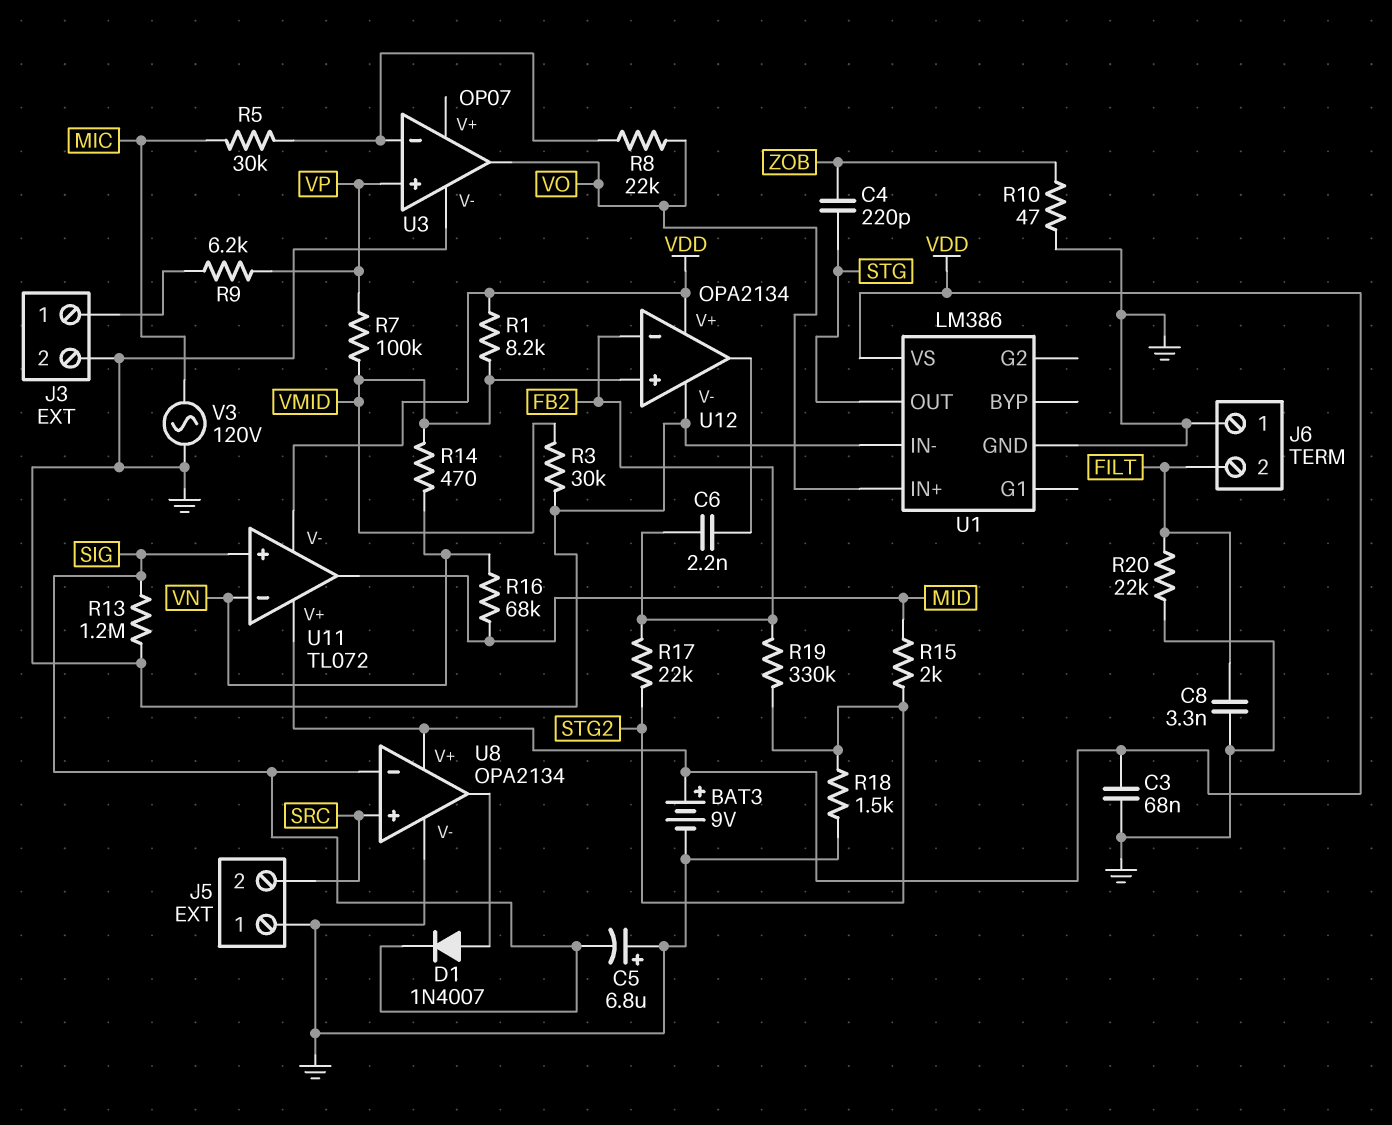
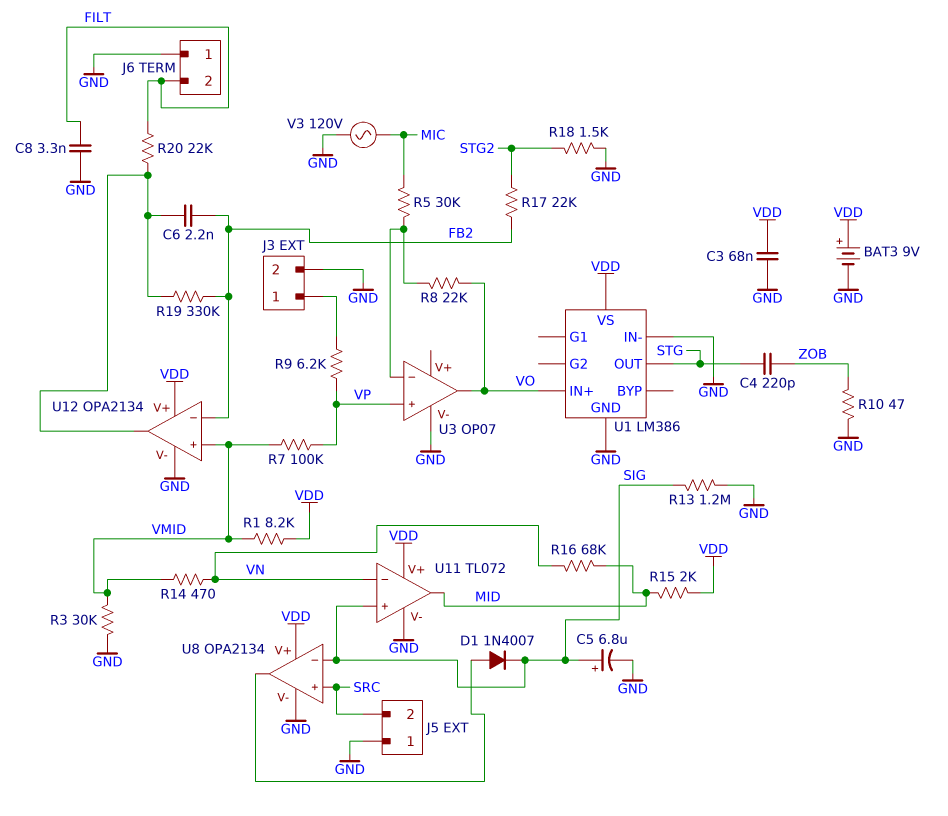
C5: 6.8uF (plus GND, minus SIG) -> 6.8uF (plus SIG, minus GND)
R15: 2k (MID, STG2) -> 2k (MID, VDD)
R19: 330k (FB2, STG2) -> 330k (FB2, U12/out)
R20: 22k (FILT, GND) -> 22k (FILT, U12/out)
U11 pin V-: VDD -> GND

